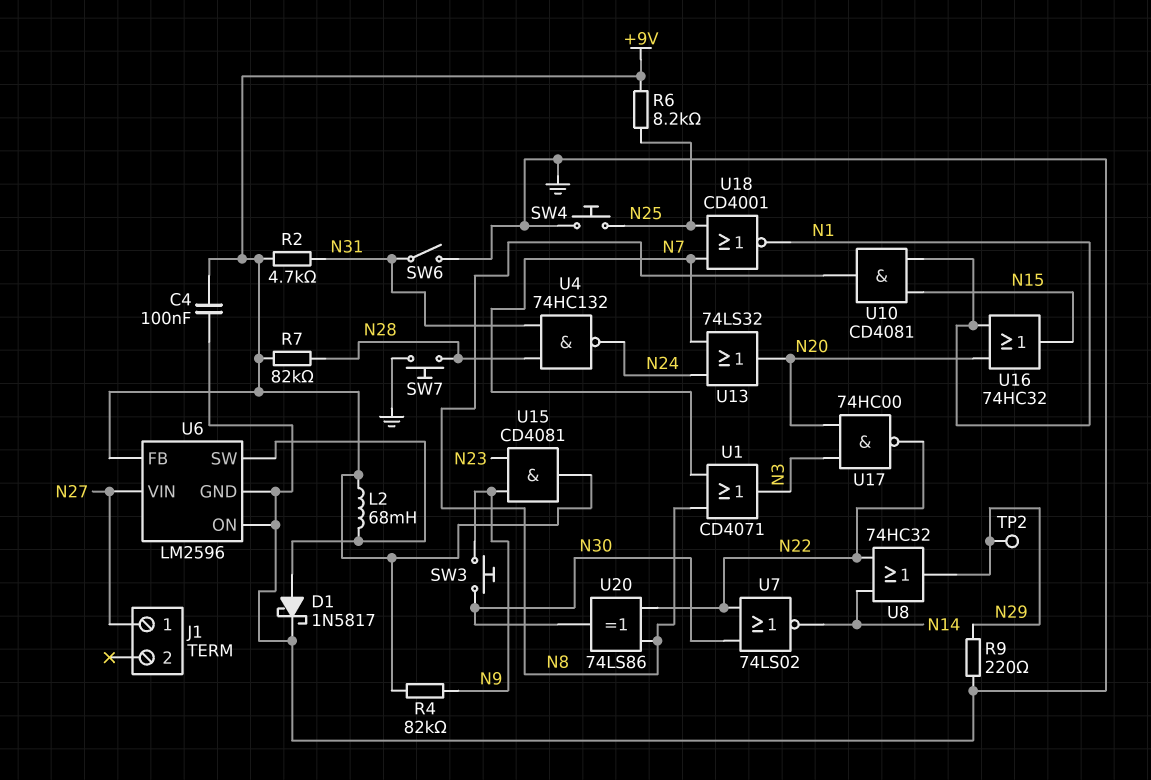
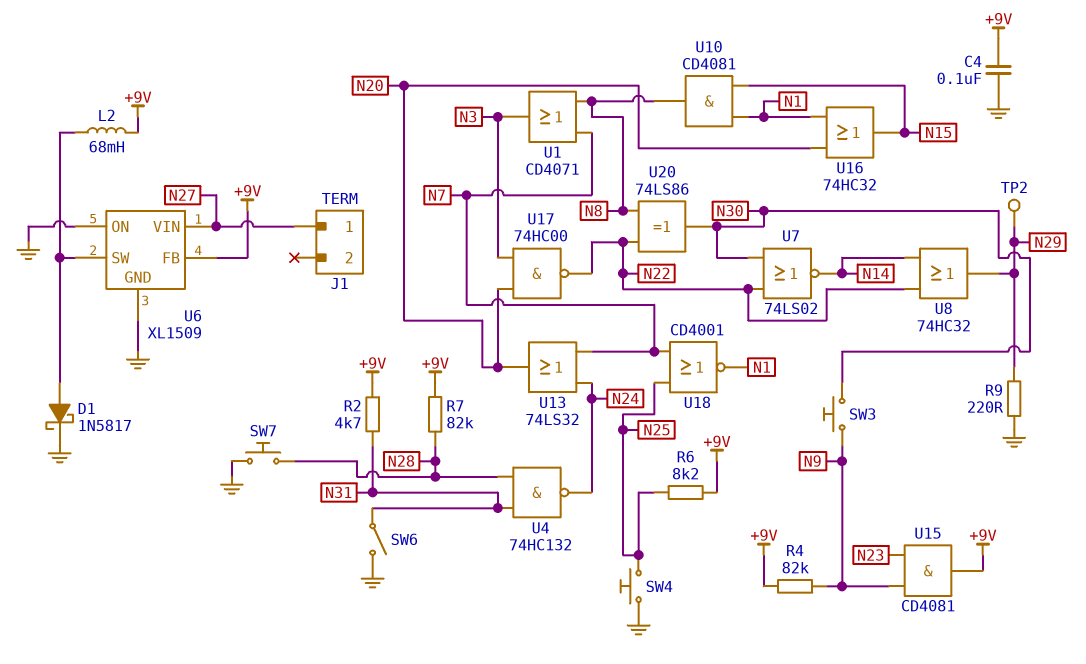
U6: LM2596 -> XL1509

